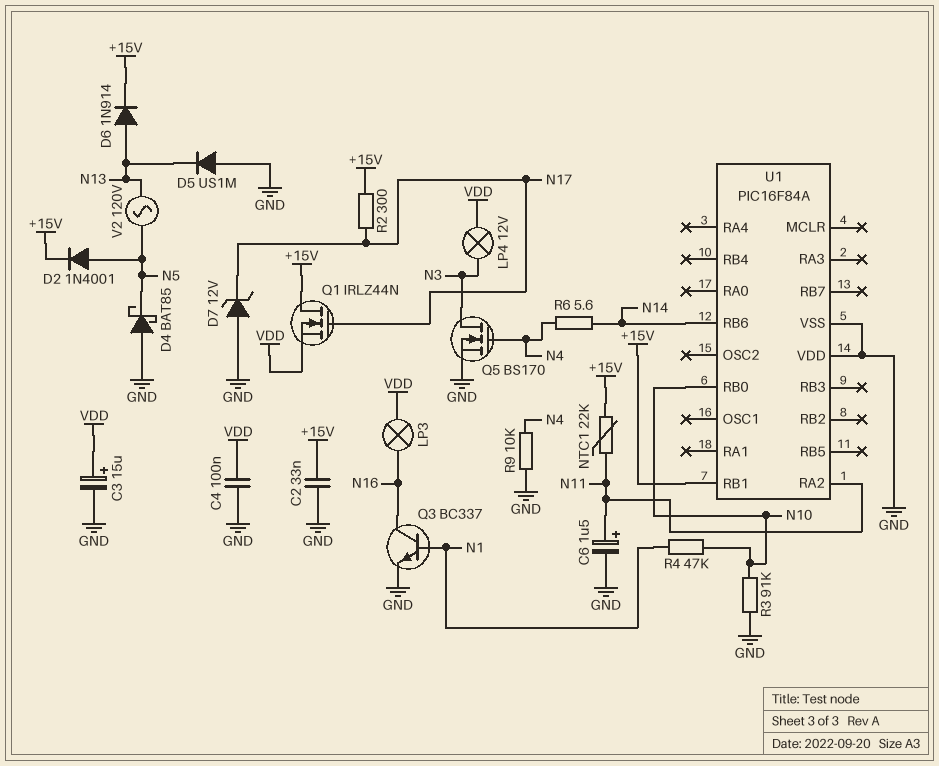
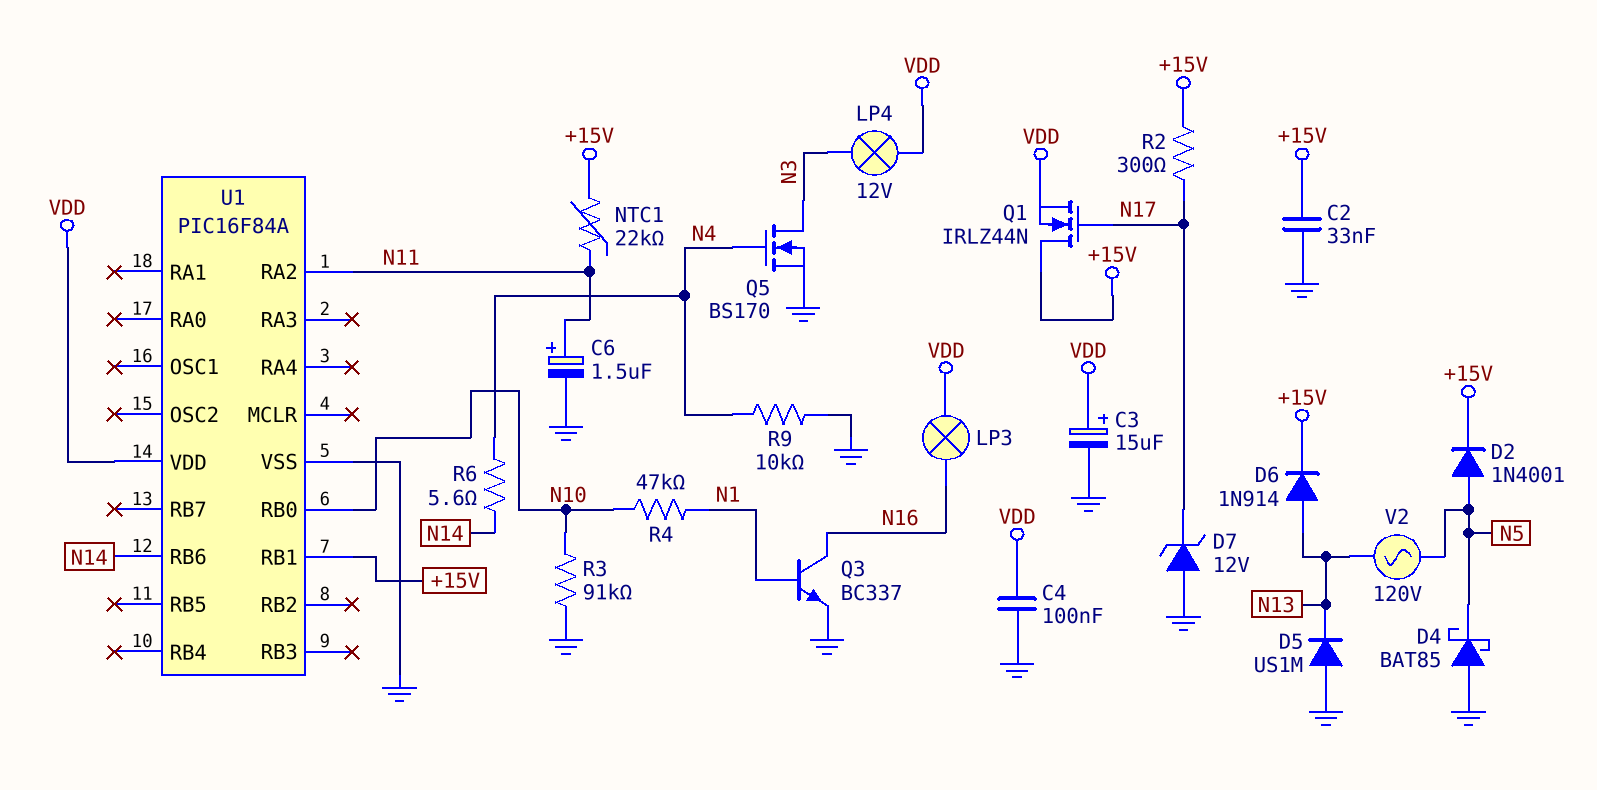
U1 pin VDD: GND -> VDD

